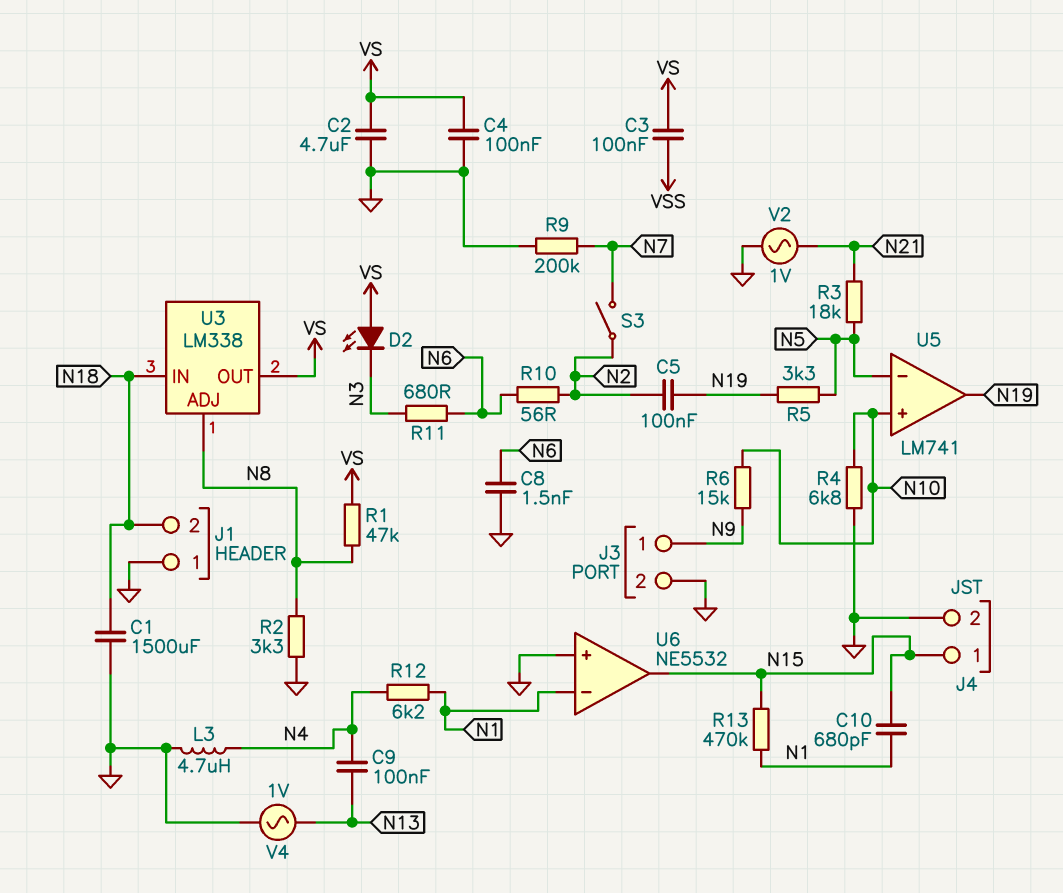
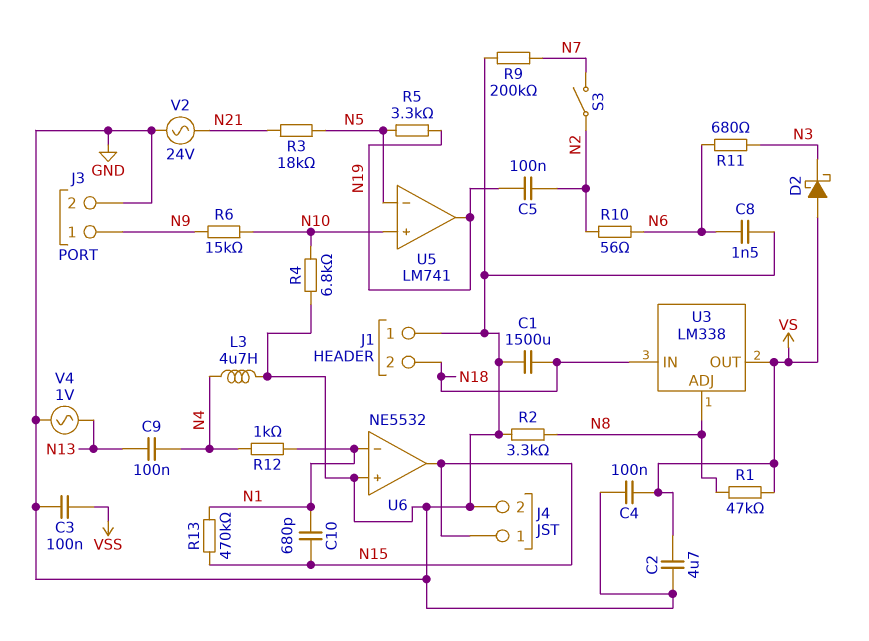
C3: 100nF (VS, VSS) -> 100nF (GND, VSS)
D2: LED (A VS, K N3) -> schottky (A VS, K N3)
R12: 6.2k (N1, N4) -> 1k (N1, N4)
V2: AC 1V (GND, N21) -> AC 24V (GND, N21)

